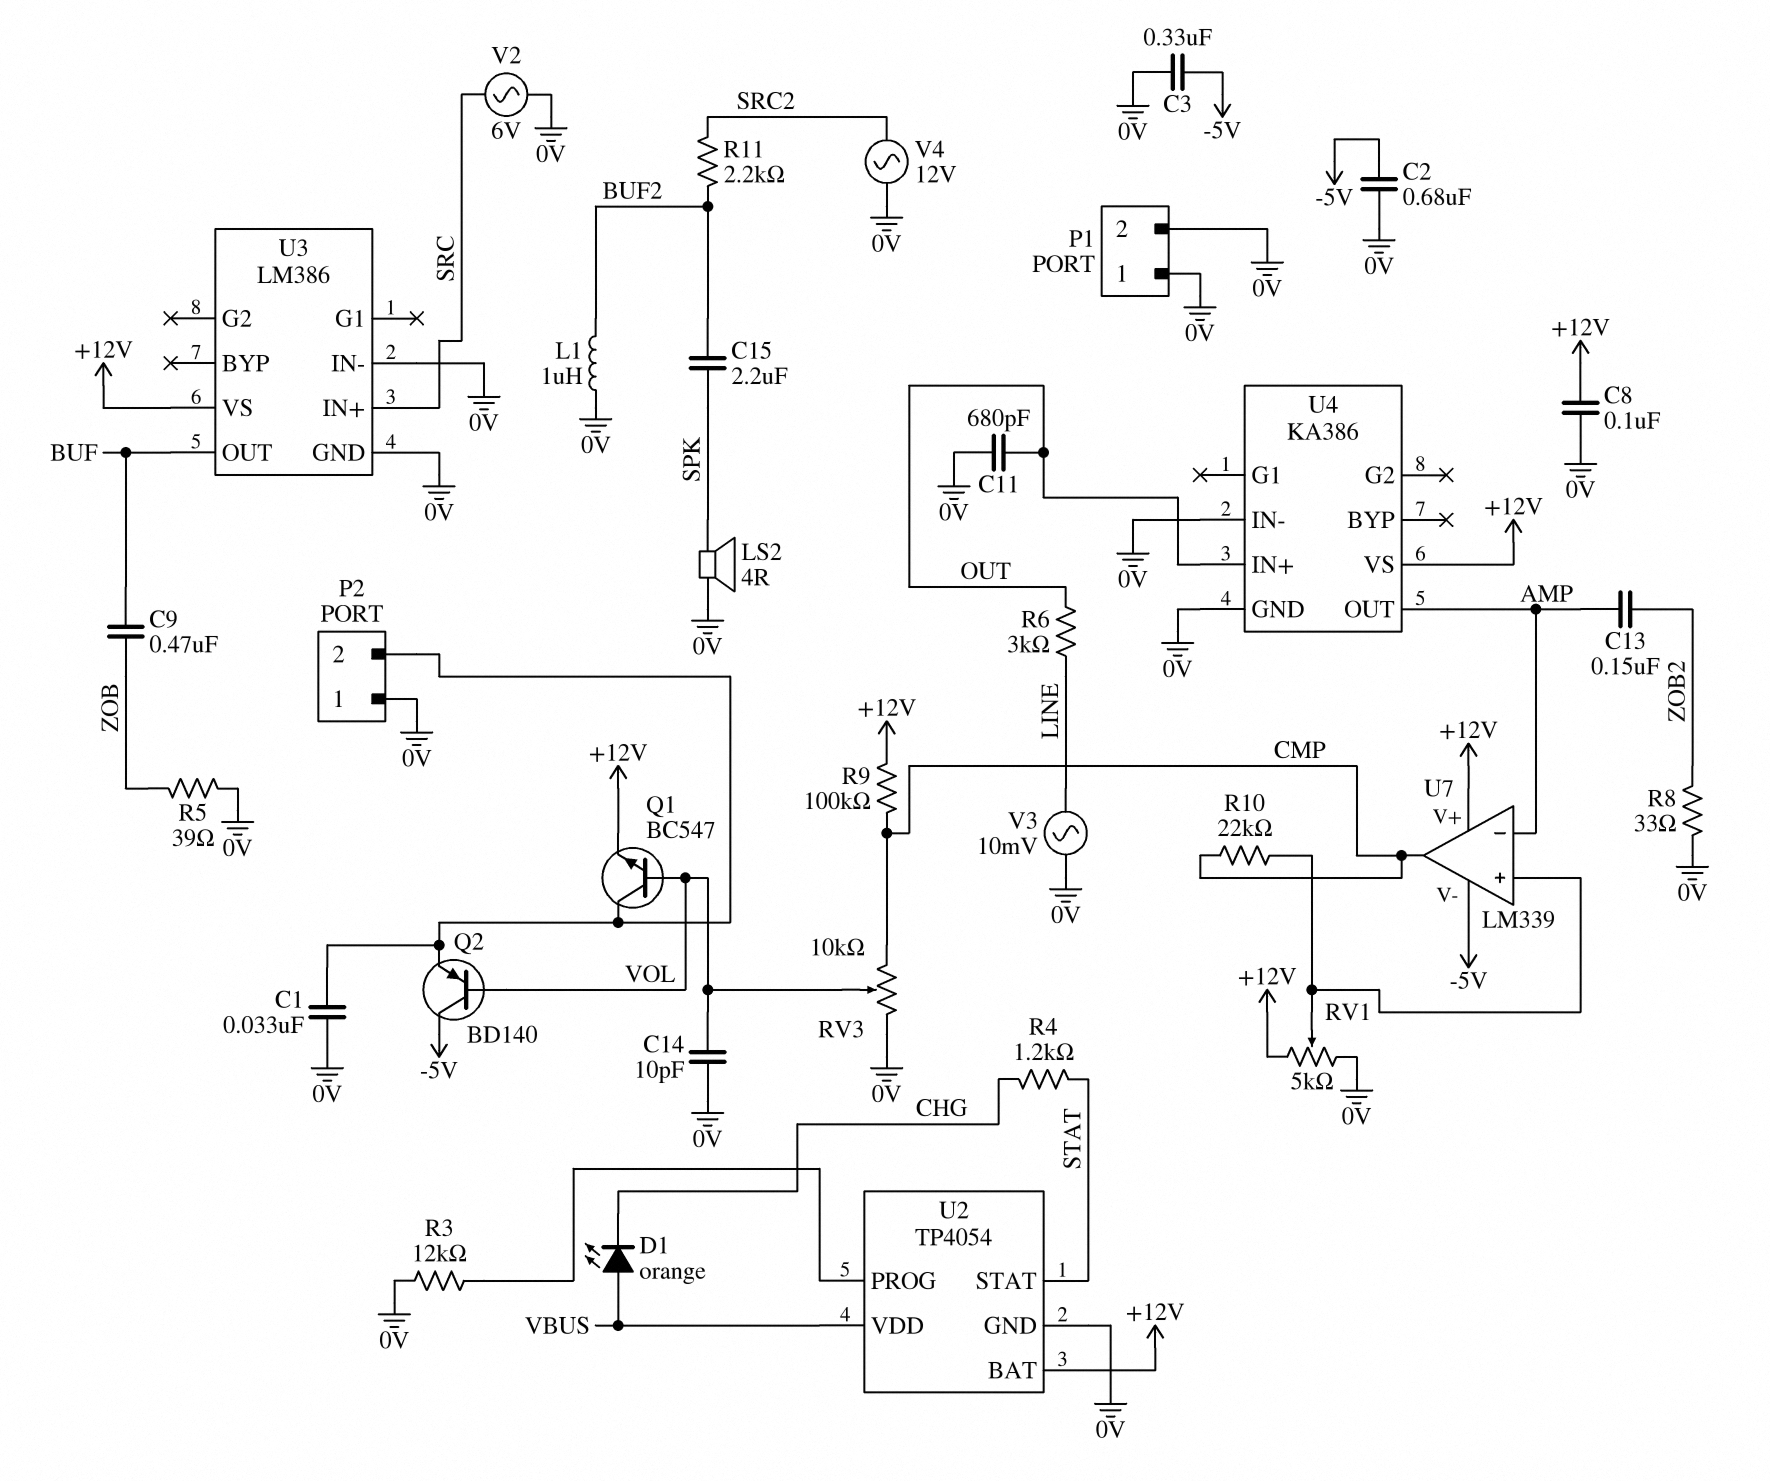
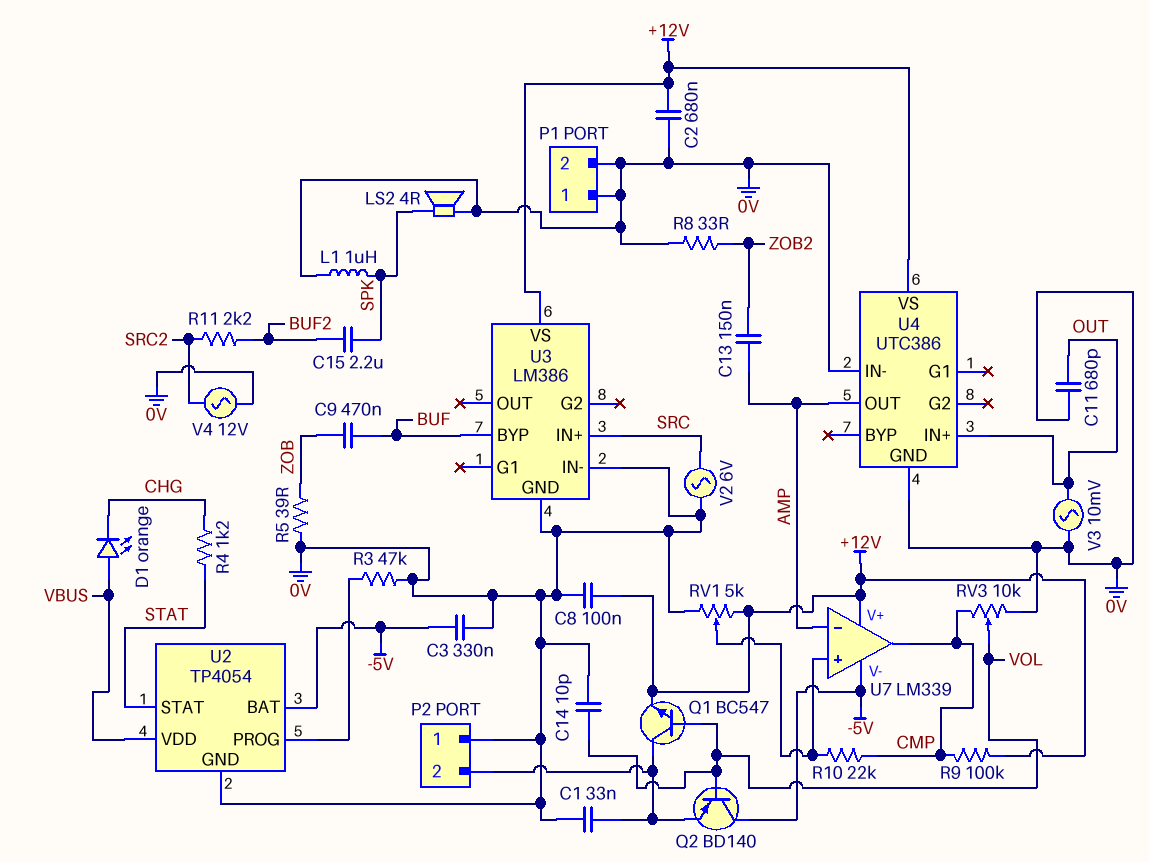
C2: 680nF (-5V, 0V) -> 680nF (+12V, 0V)
L1: 1uH (0V, BUF2) -> 1uH (0V, SPK)
R3: 12k (0V, U2/PROG) -> 47k (0V, U2/PROG)
R6: 3k (LINE, OUT) -> none
U2 pin BAT: +12V -> -5V
U3 pin BYP: none -> BUF
U3 pin OUT: BUF -> none
U4: KA386 -> UTC386
V3: AC 10mV (0V, LINE) -> AC 10mV (0V, OUT)

